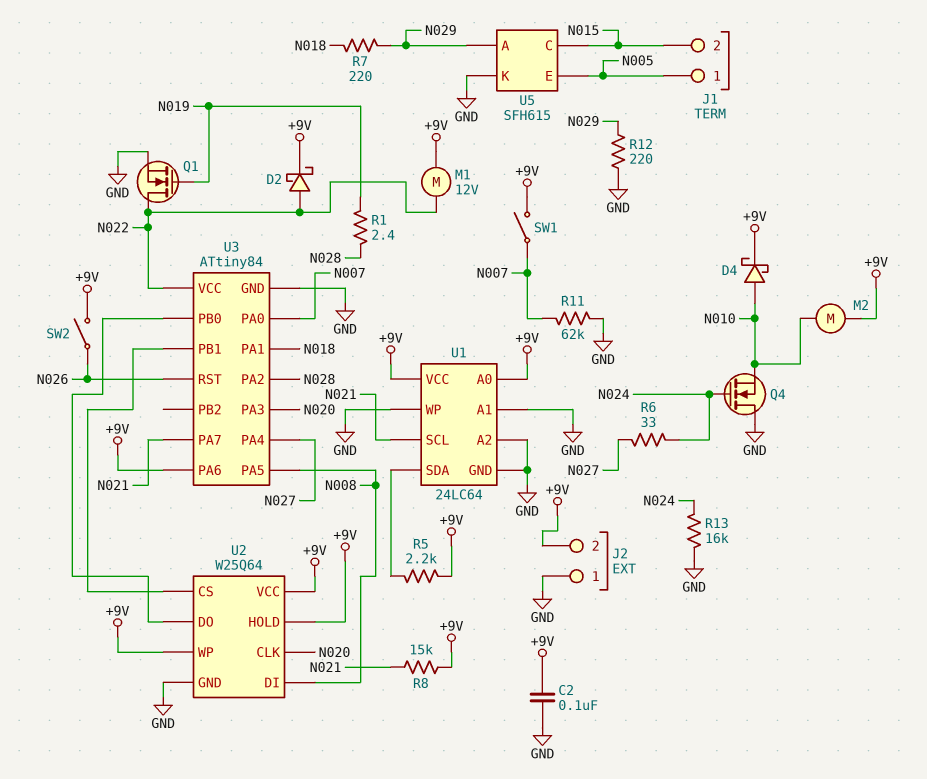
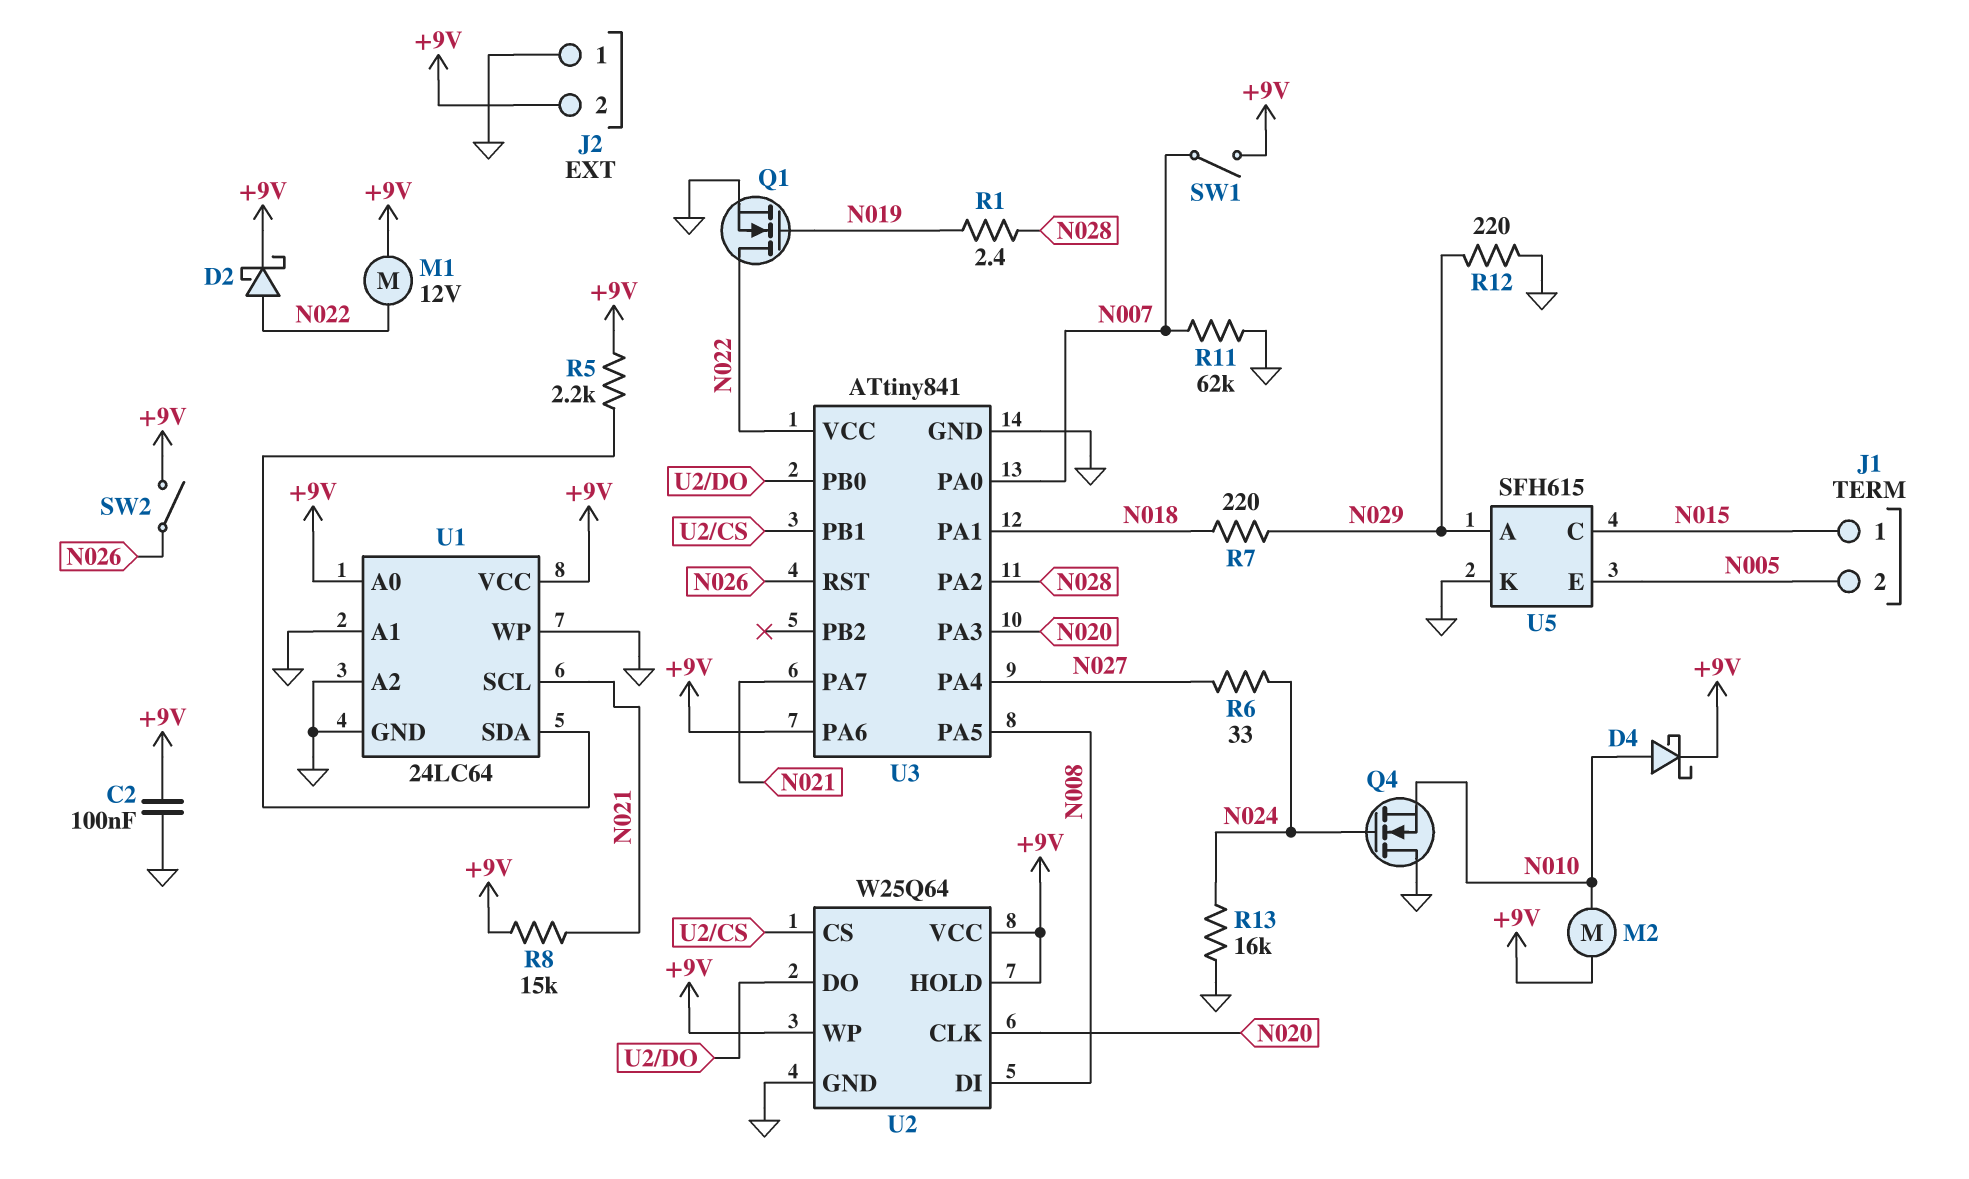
J1 pin 1: N005 -> N015
J1 pin 2: N015 -> N005
U3: ATtiny84 -> ATtiny841

